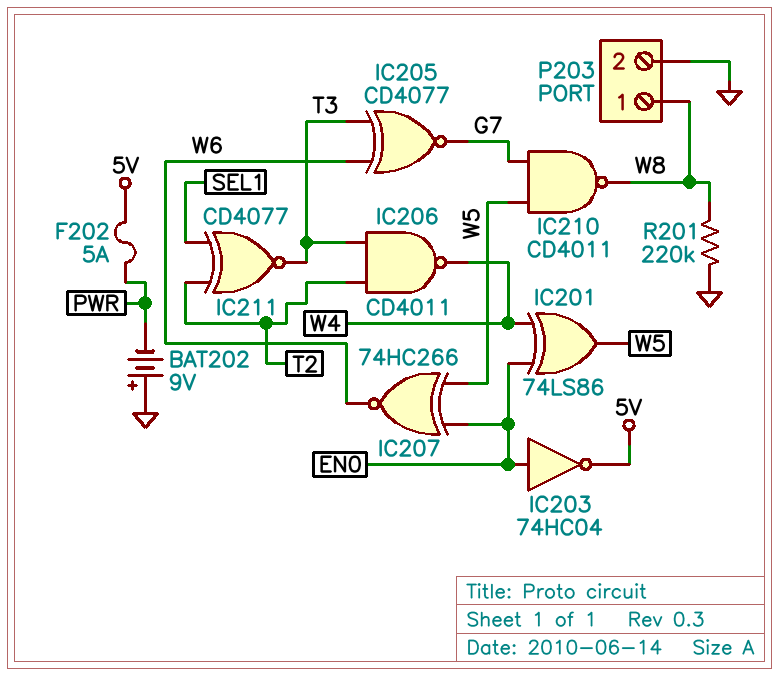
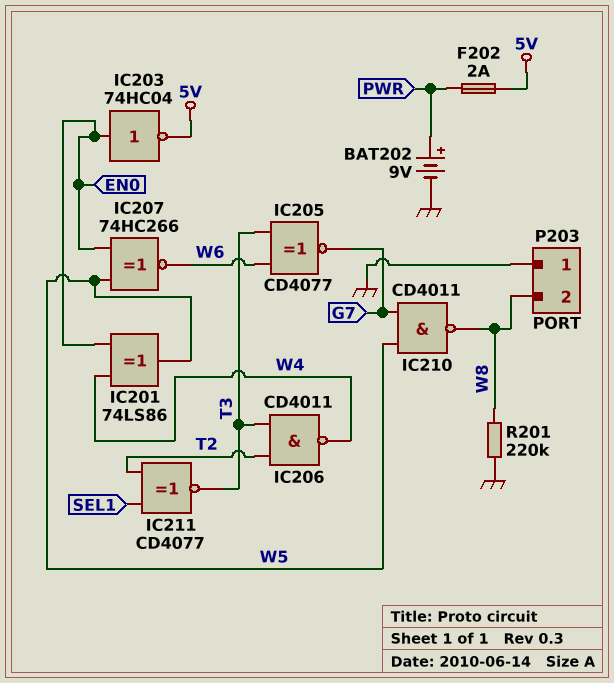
BAT202: 9V (plus GND, minus PWR) -> 9V (plus PWR, minus GND)
F202: 5A (5V, PWR) -> 2A (5V, PWR)
P203 pin 1: W8 -> GND
P203 pin 2: GND -> W8

